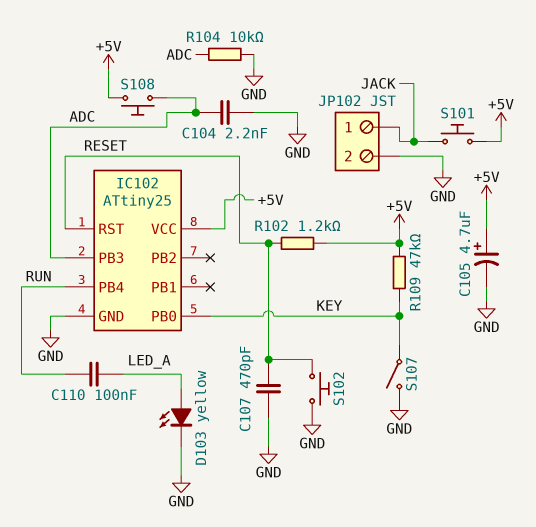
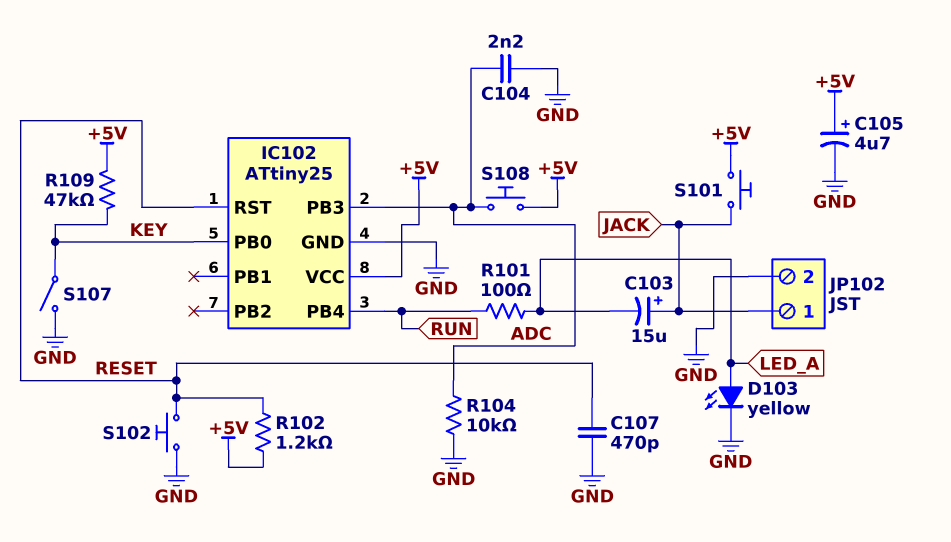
C103: none -> 15uF (plus JACK, minus LED_A)
C110: 100nF (LED_A, RUN) -> none
R101: none -> 100 (LED_A, RUN)

